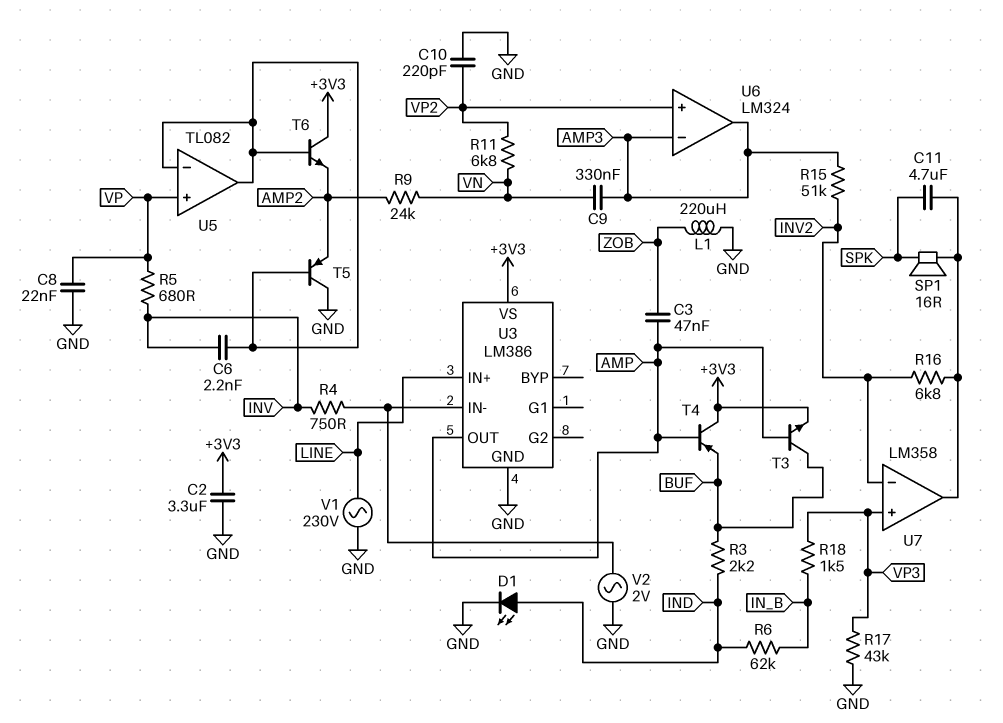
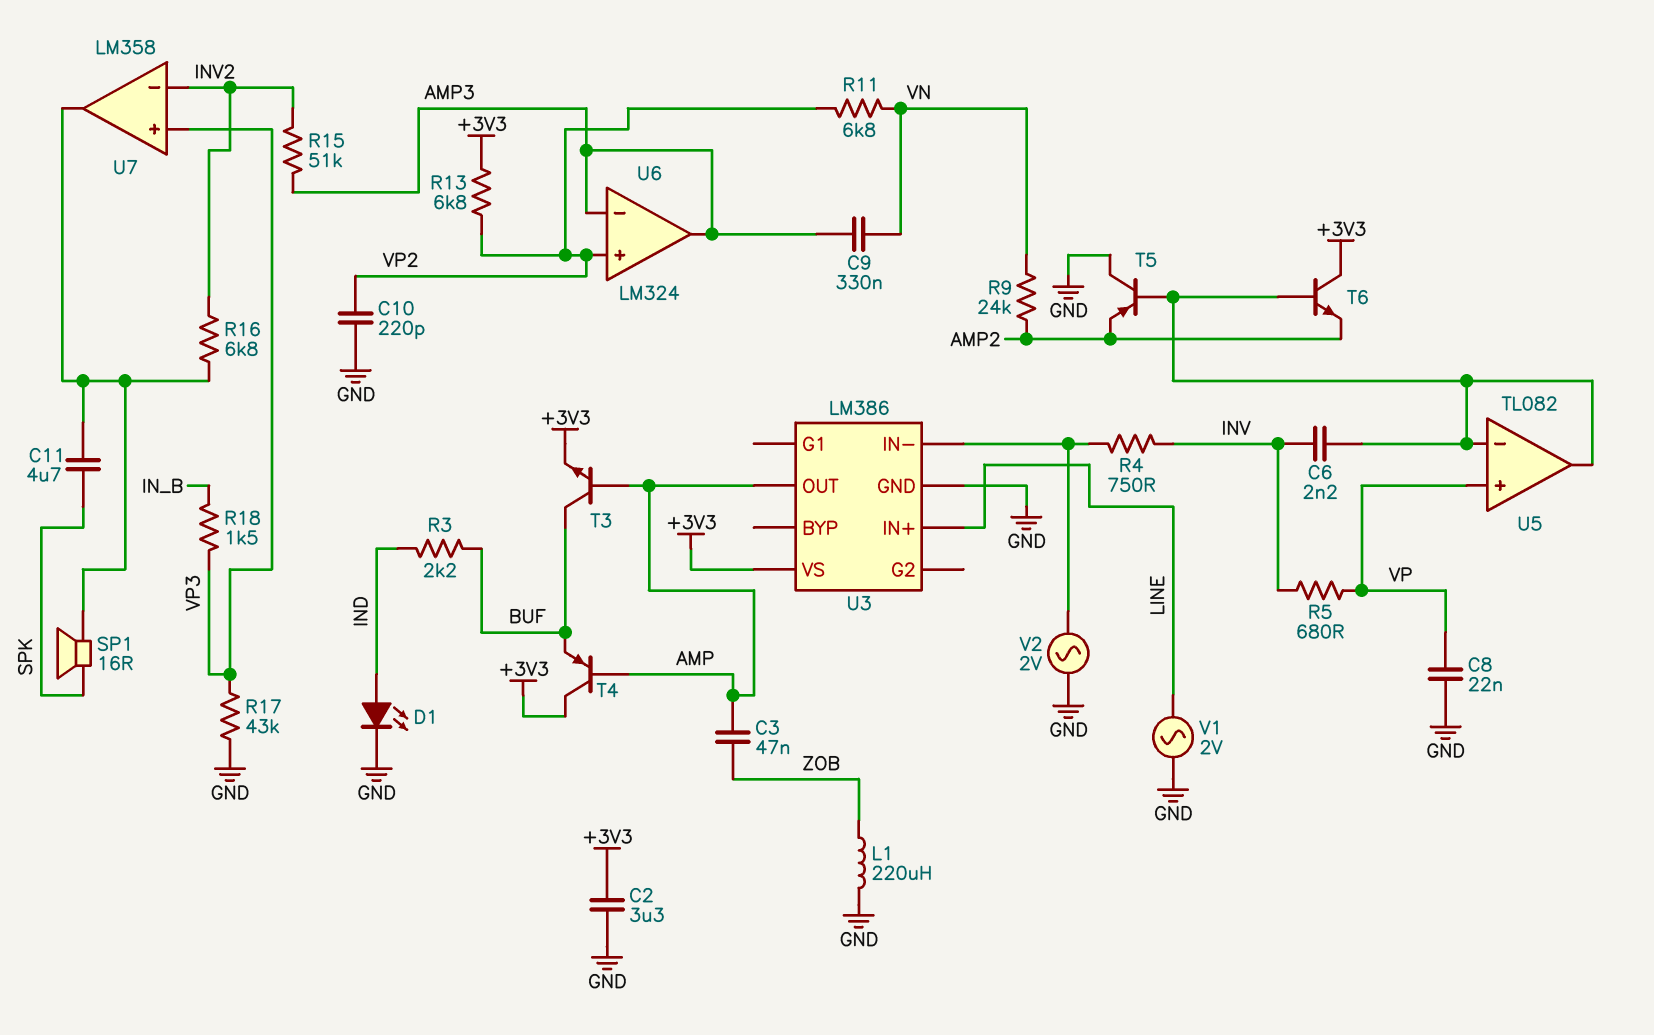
R6: 62k (IND, IN_B) -> none
R13: none -> 6.8k (+3V3, VP2)
V1: AC 230V (GND, LINE) -> AC 2V (GND, LINE)

